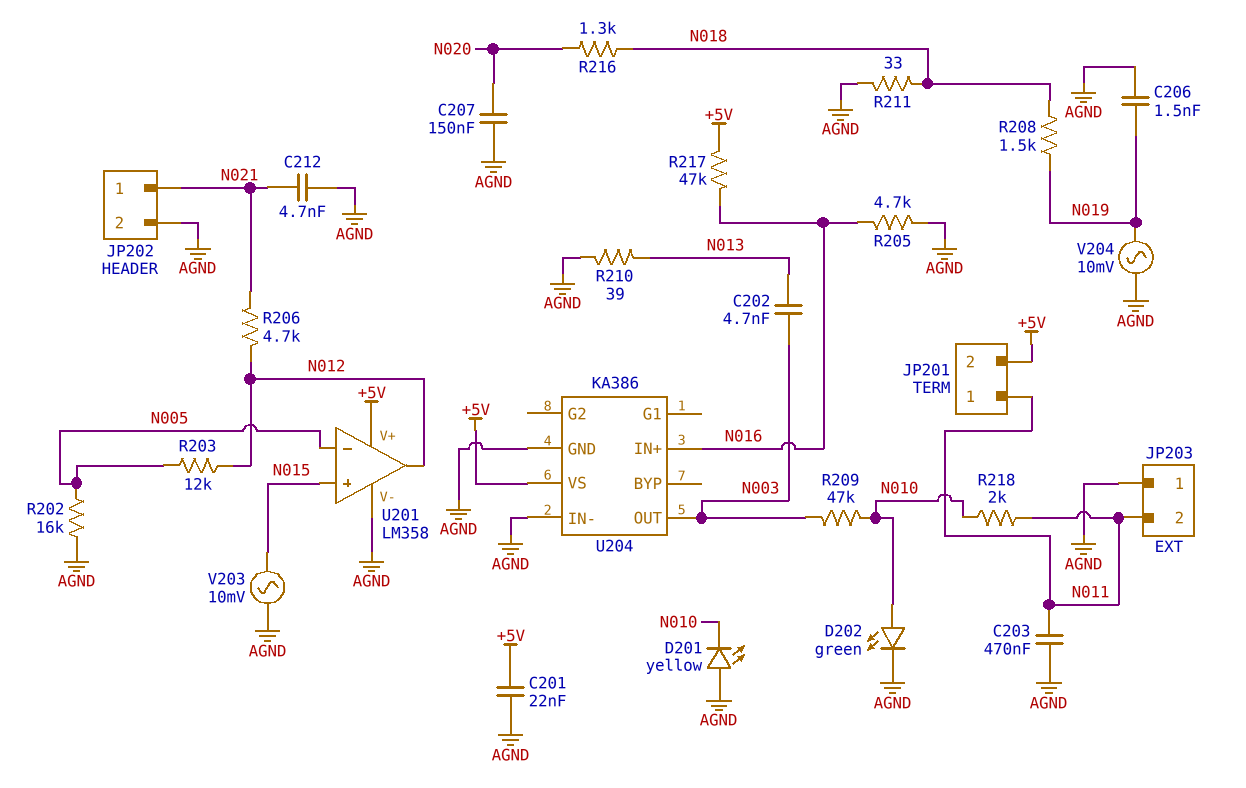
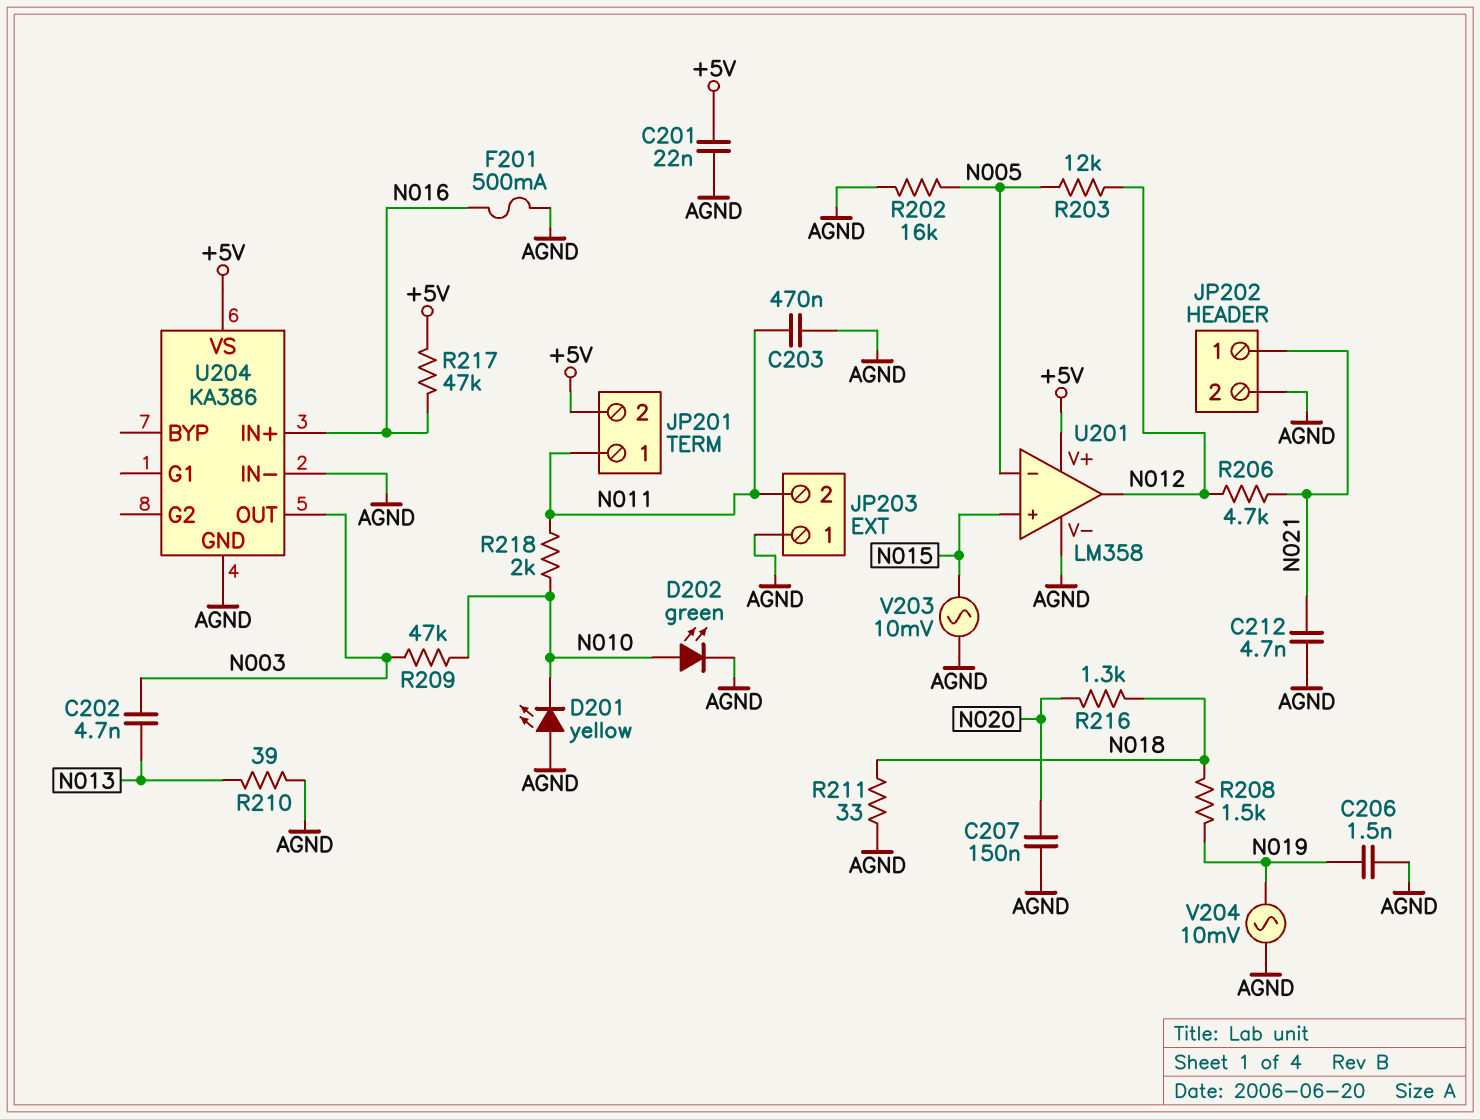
F201: none -> 500mA (AGND, N016)
R205: 4.7k (AGND, N016) -> none

